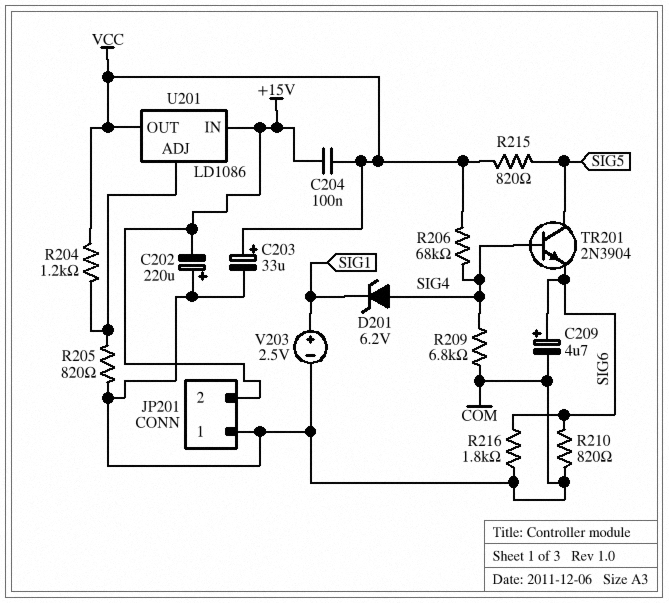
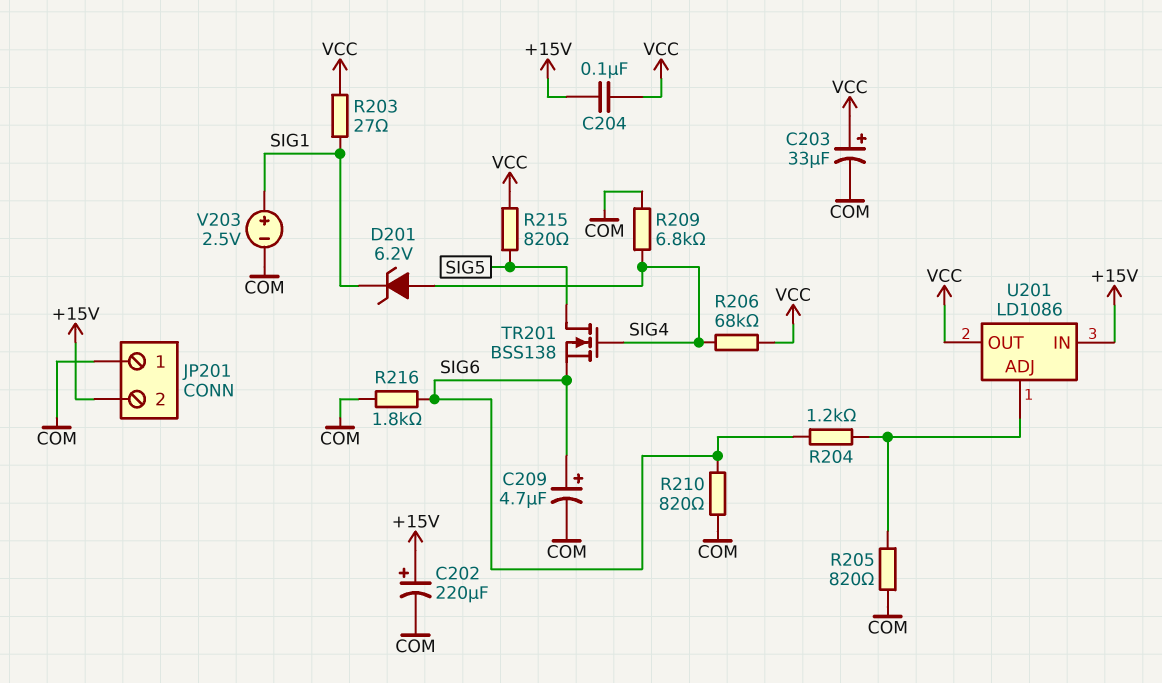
C202: 220uF (plus COM, minus +15V) -> 220uF (plus +15V, minus COM)
R203: none -> 27 (SIG1, VCC)
R204: 1.2k (U201/ADJ, VCC) -> 1.2k (SIG6, U201/ADJ)
TR201: NPN 2N3904 (B SIG4, C SIG5, E SIG6) -> NMOS BSS138 (G SIG4, D SIG5, S SIG6)

